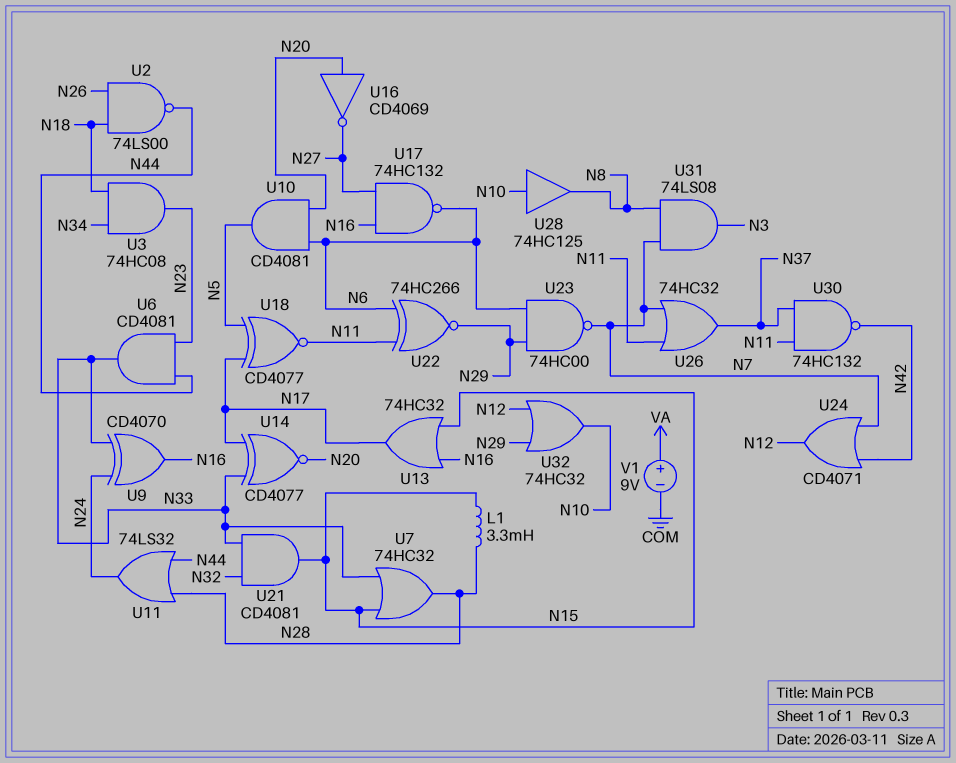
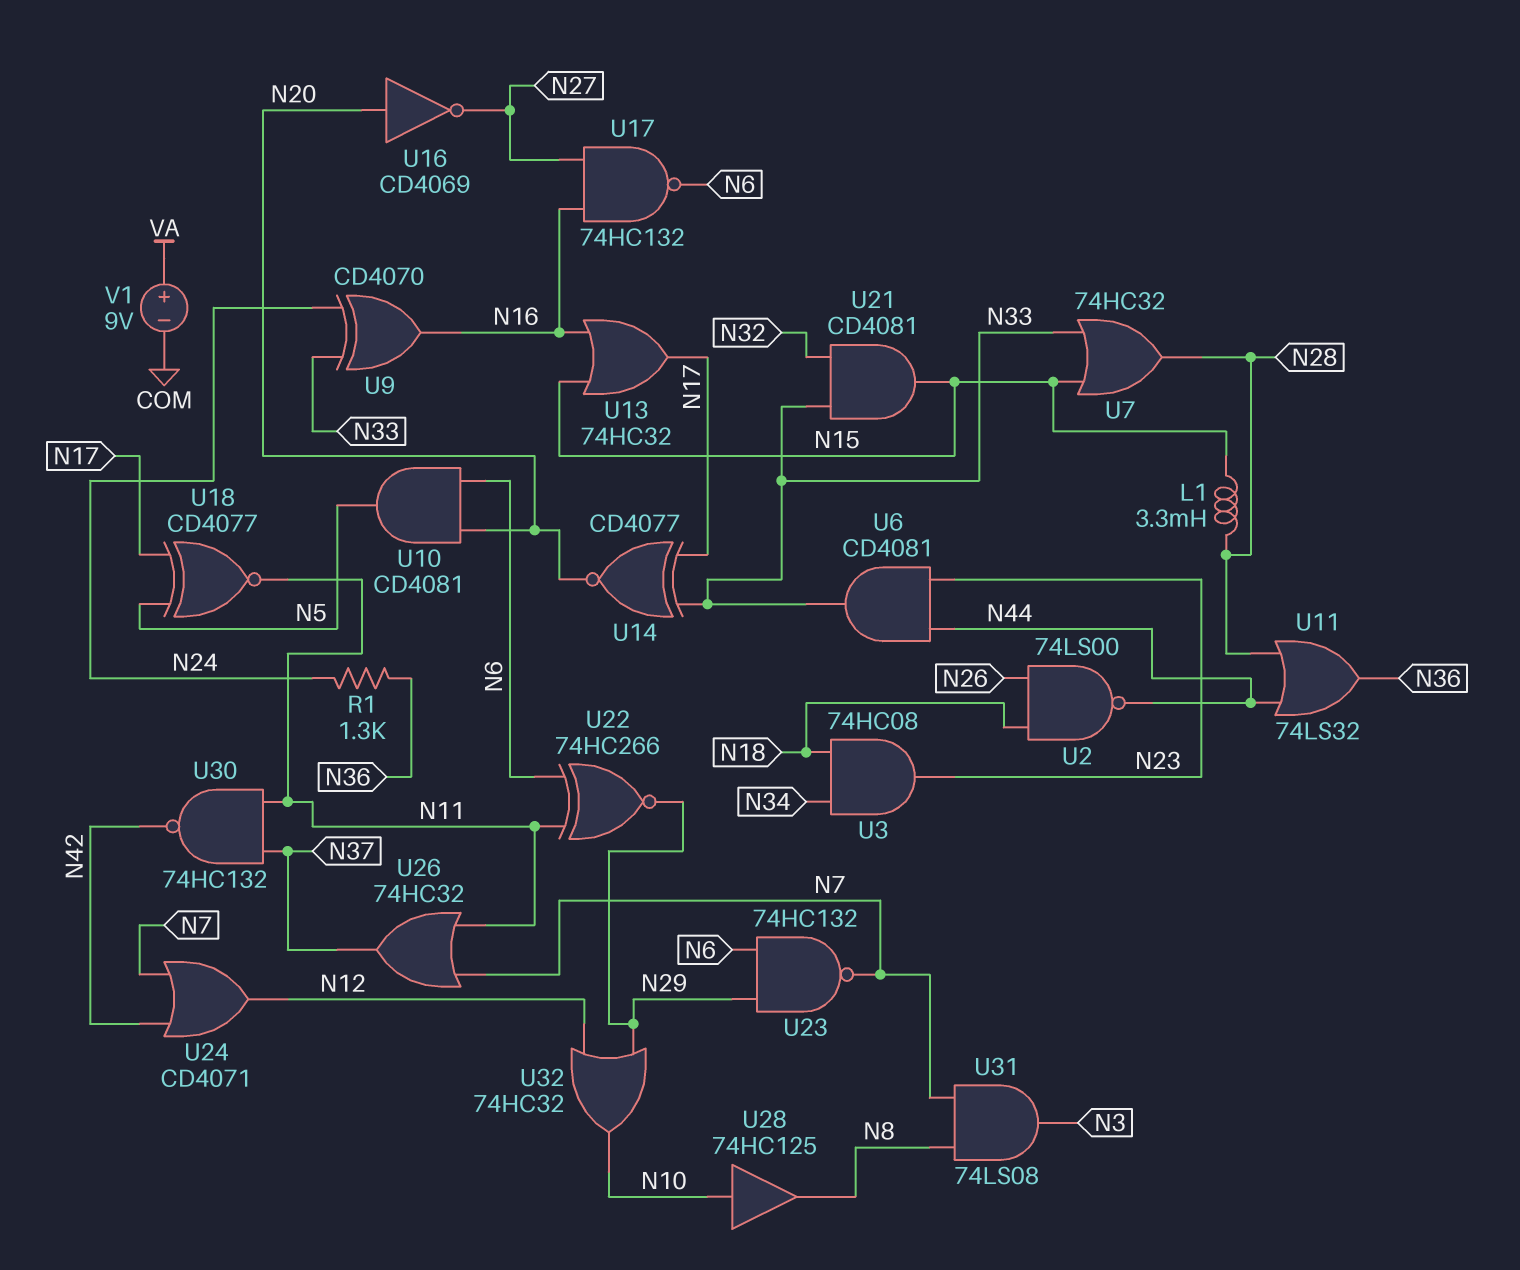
R1: none -> 1.3k (N24, N36)
U11: OR 74LS32 (in N28, in N44, out N24) -> OR 74LS32 (in N28, in N44, out N36)
U23: NAND 74HC00 (in N6, in N29, out N7) -> NAND 74HC132 (in N6, in N29, out N7)

